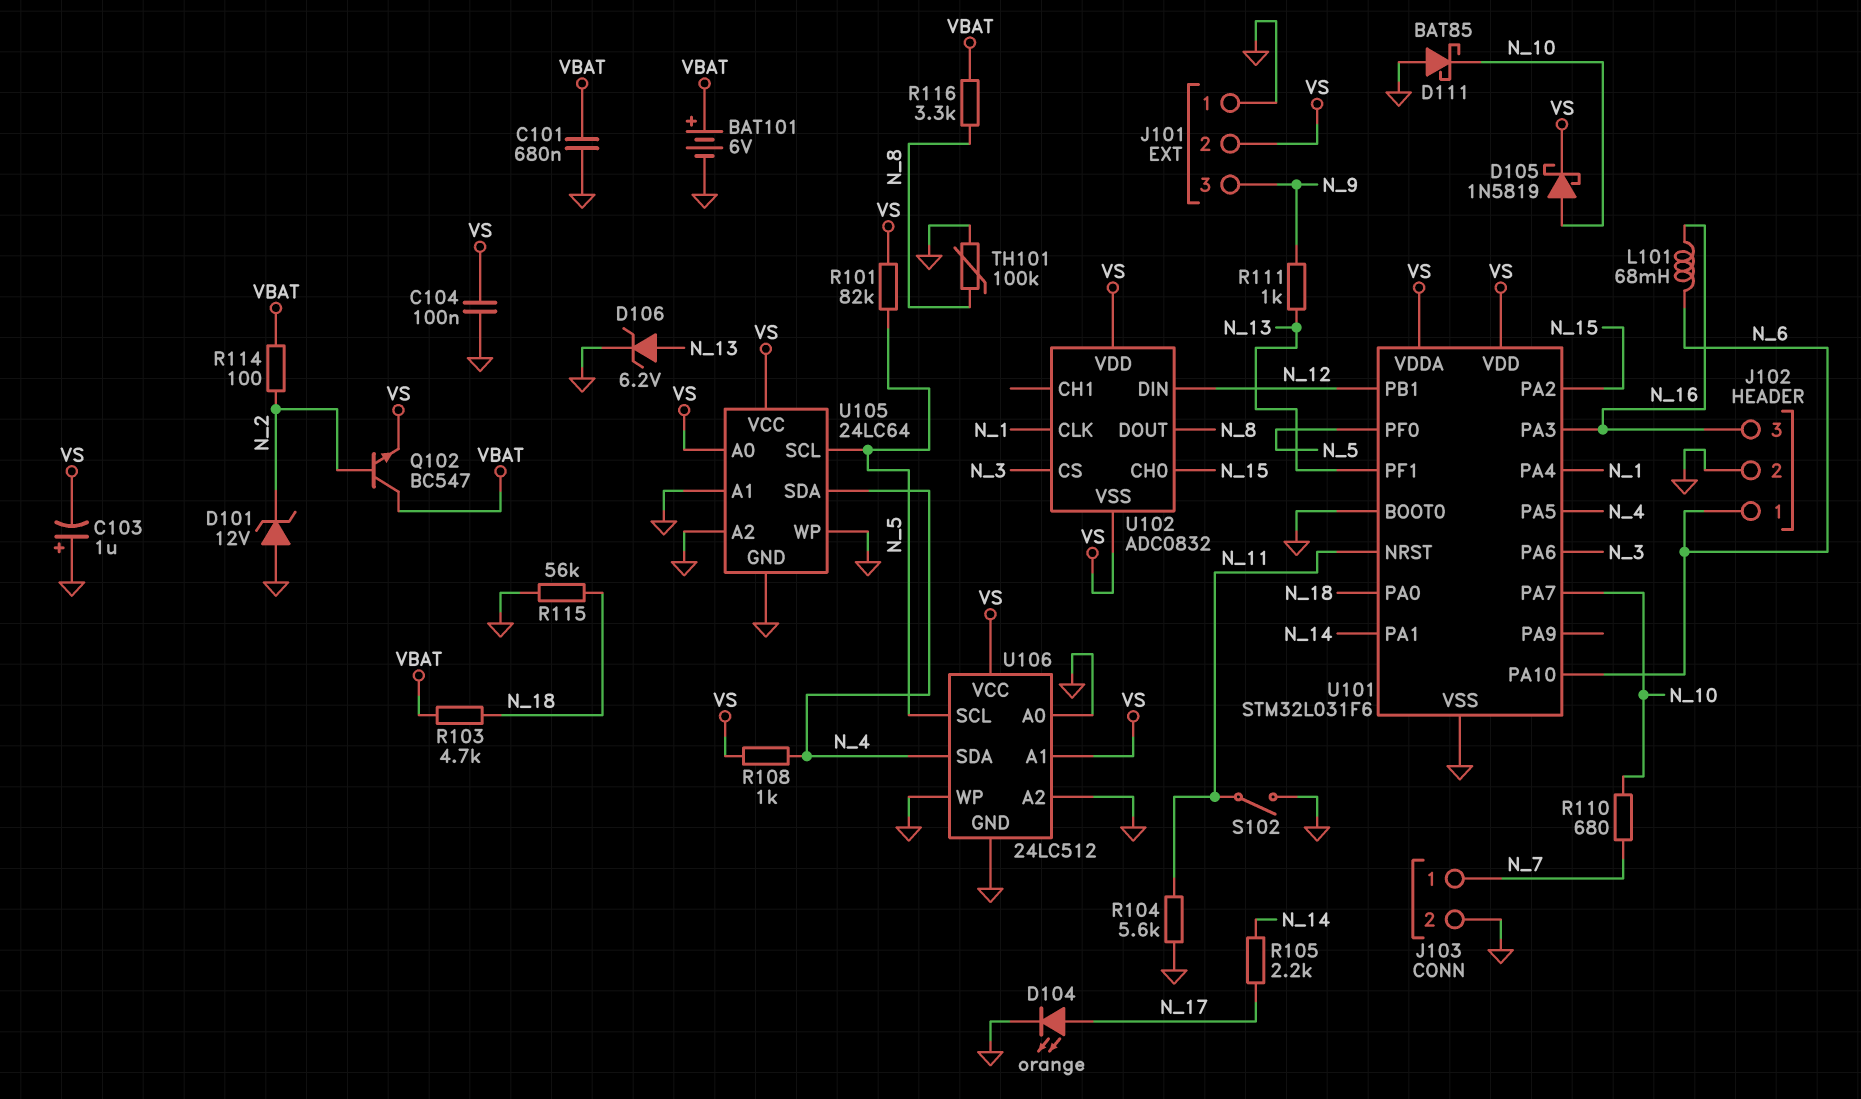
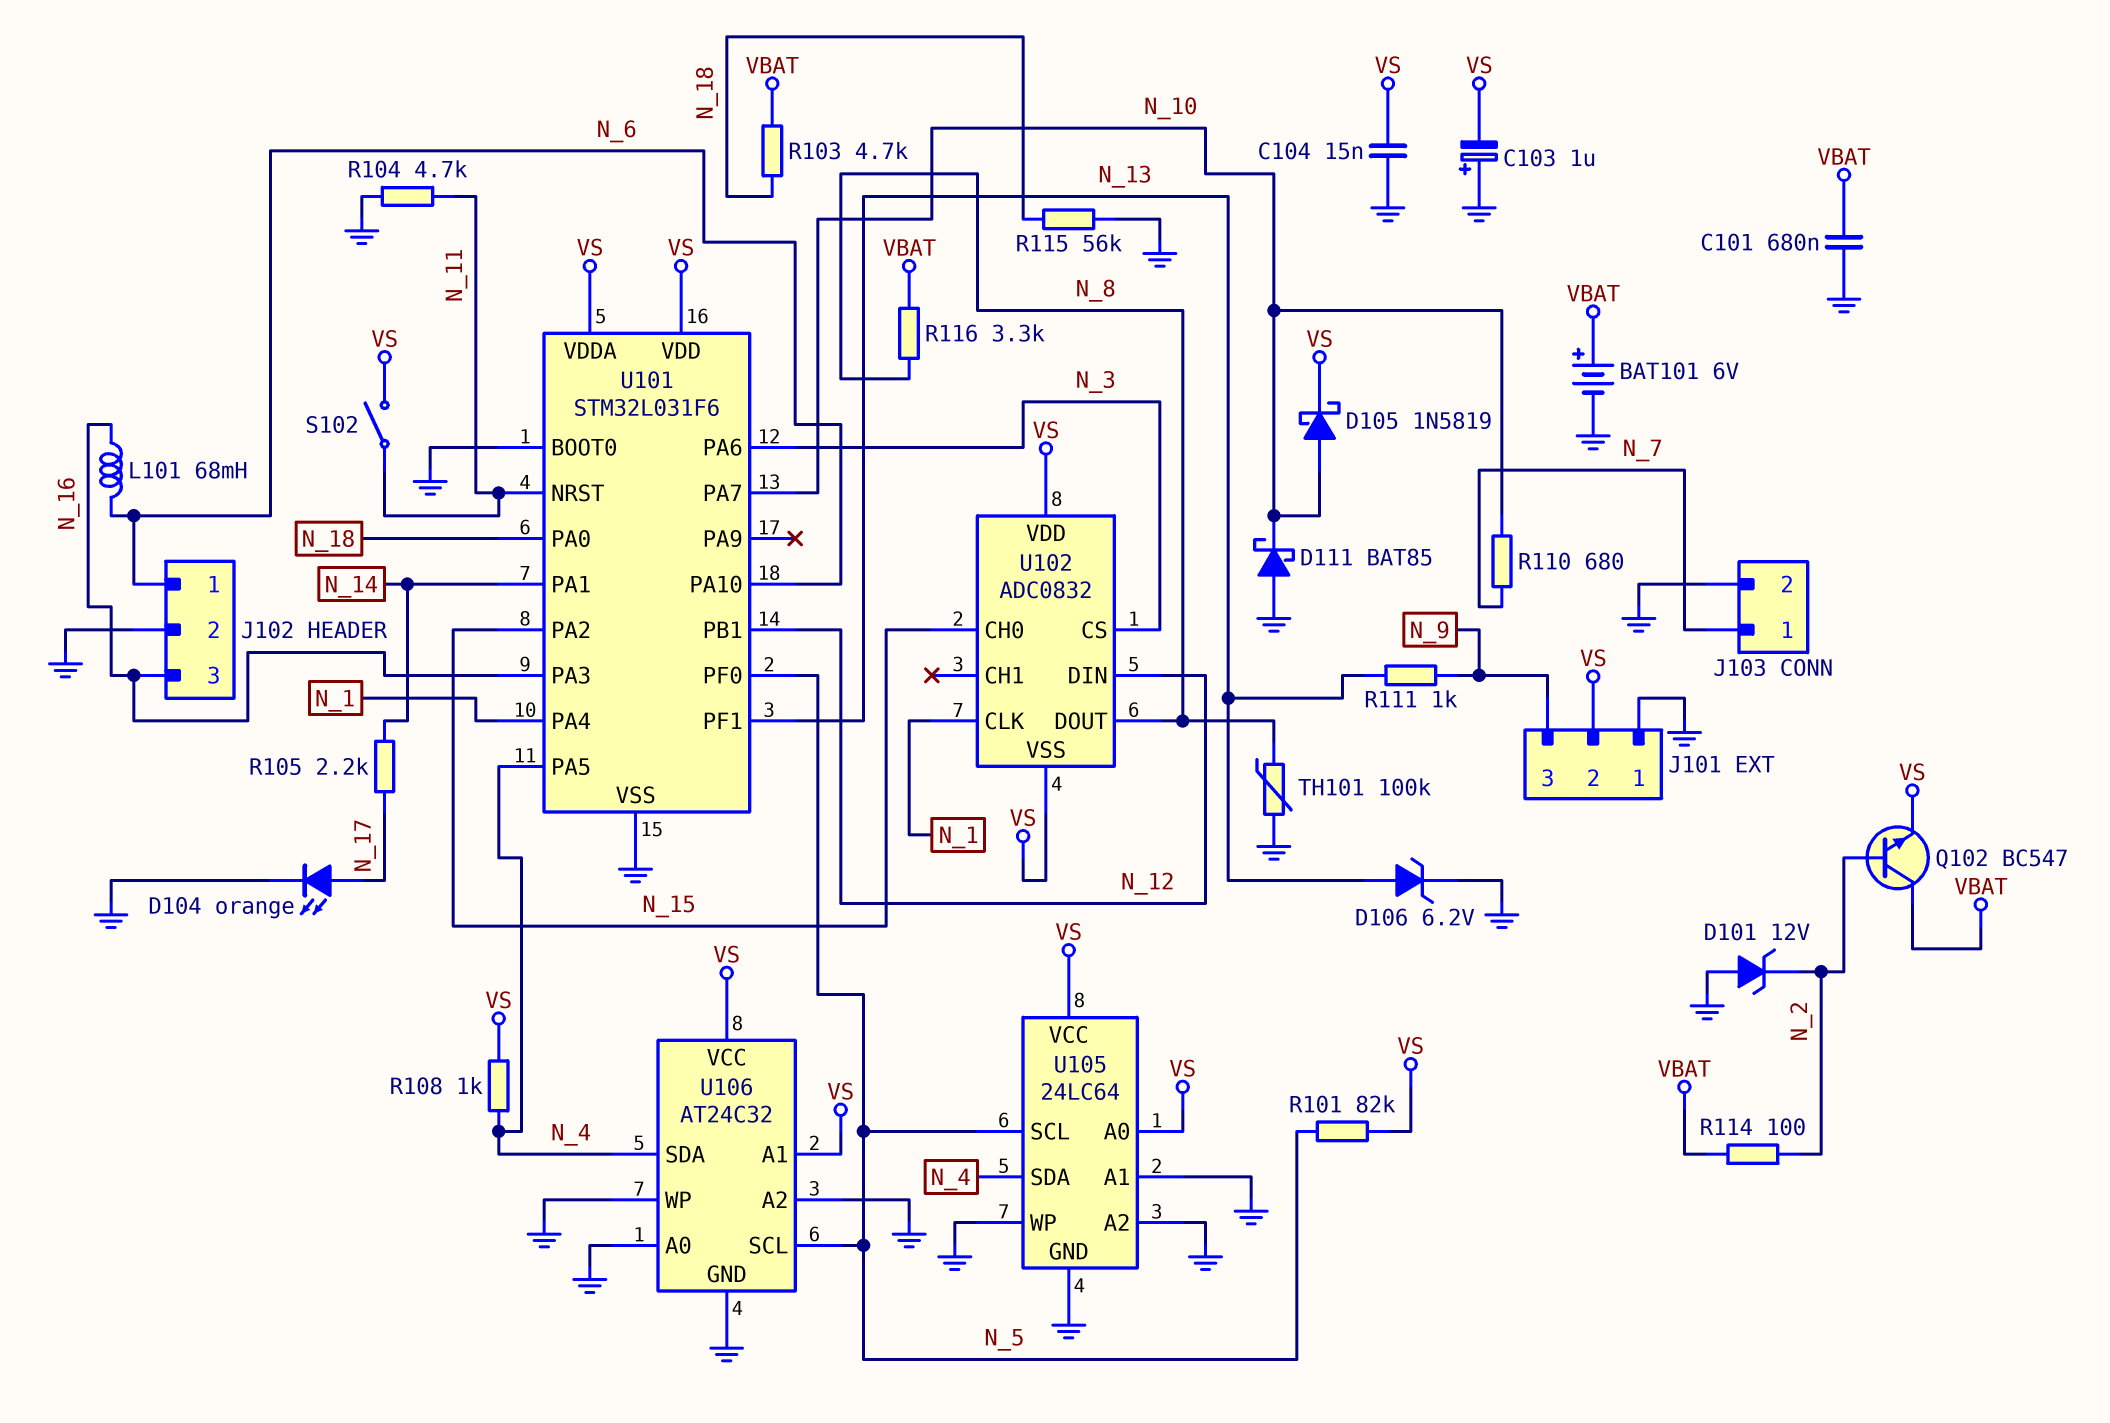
C104: 100nF (GND, VS) -> 15nF (GND, VS)
R104: 5.6k (GND, N_11) -> 4.7k (GND, N_11)
S102: switch (GND, N_11) -> switch (N_11, VS)
U106: 24LC512 -> AT24C32

